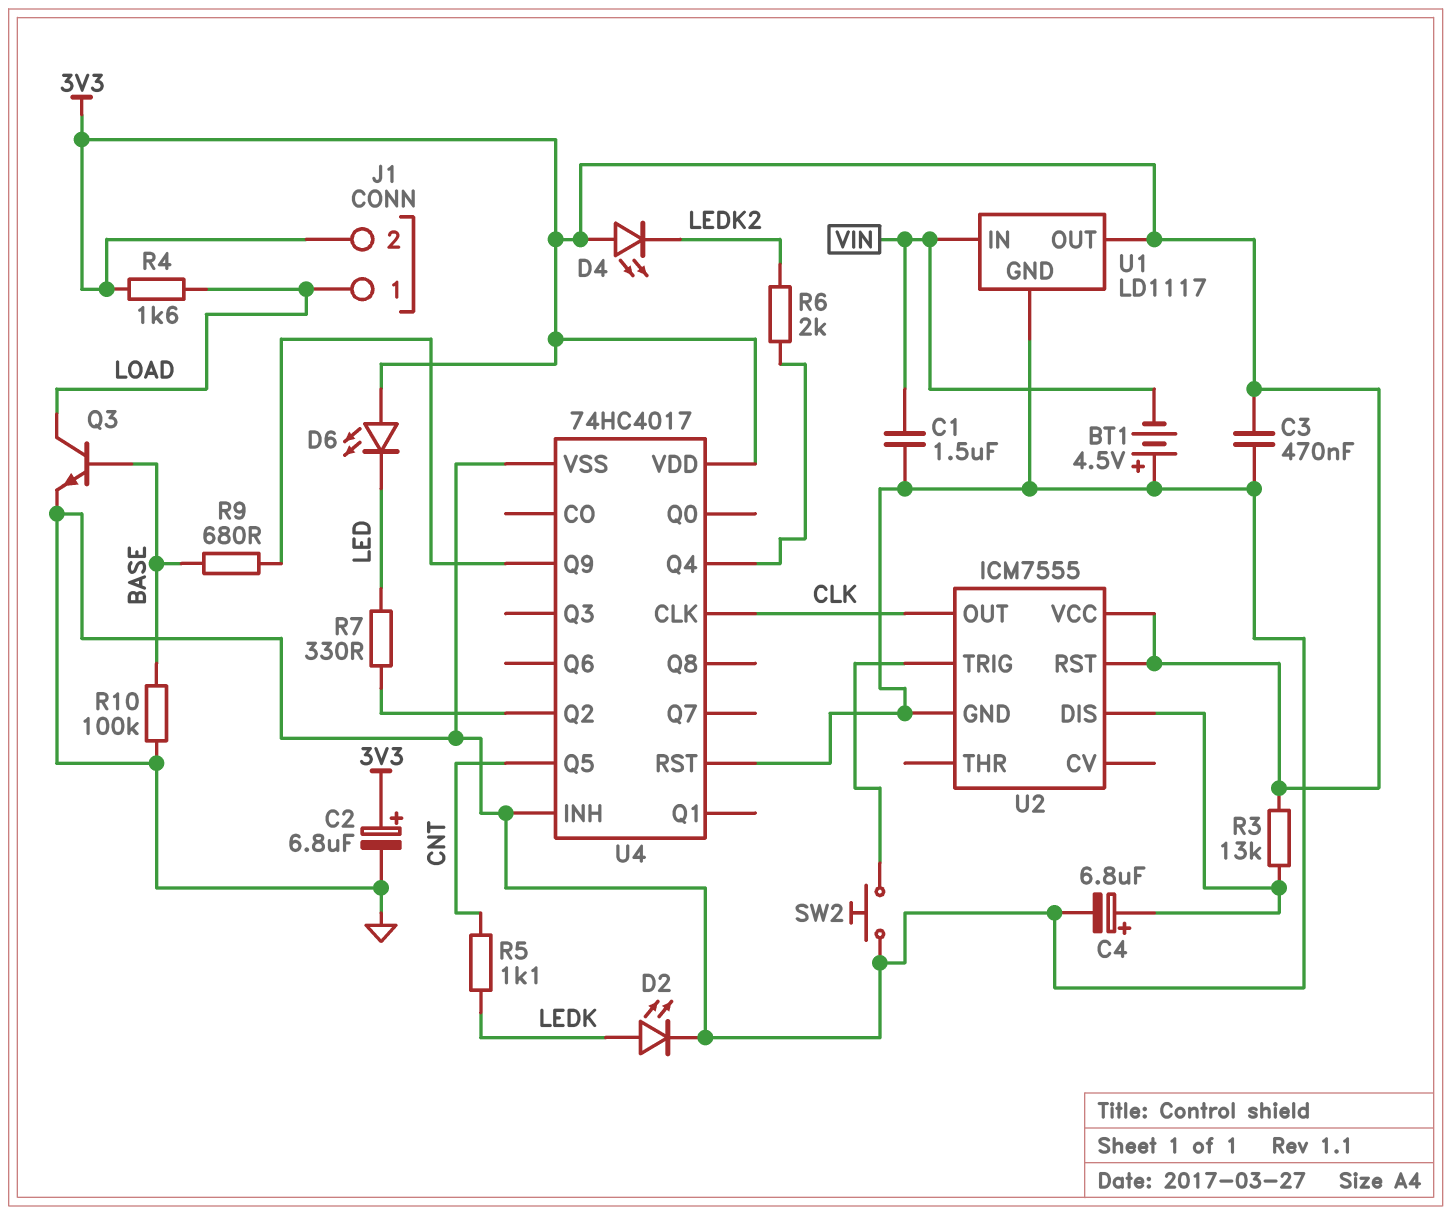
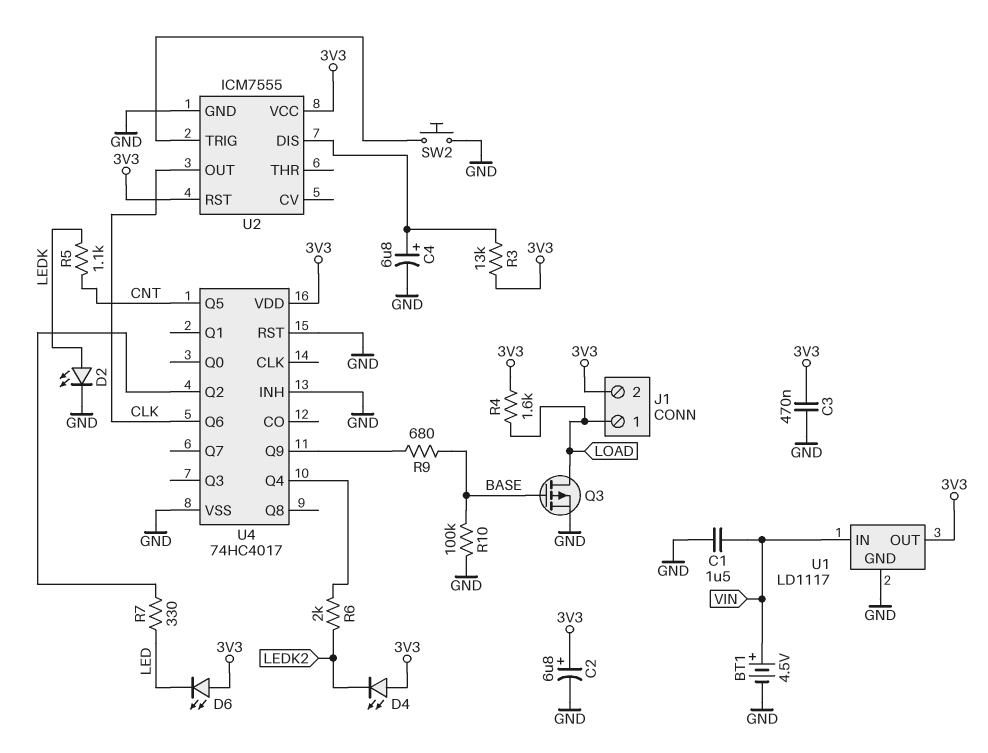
BT1: 4.5V (plus GND, minus VIN) -> 4.5V (plus VIN, minus GND)
Q3: NPN (B BASE, C LOAD, E GND) -> PMOS (G BASE, D LOAD, S GND)
U4 pin CLK: CLK -> none
U4 pin Q6: none -> CLK

